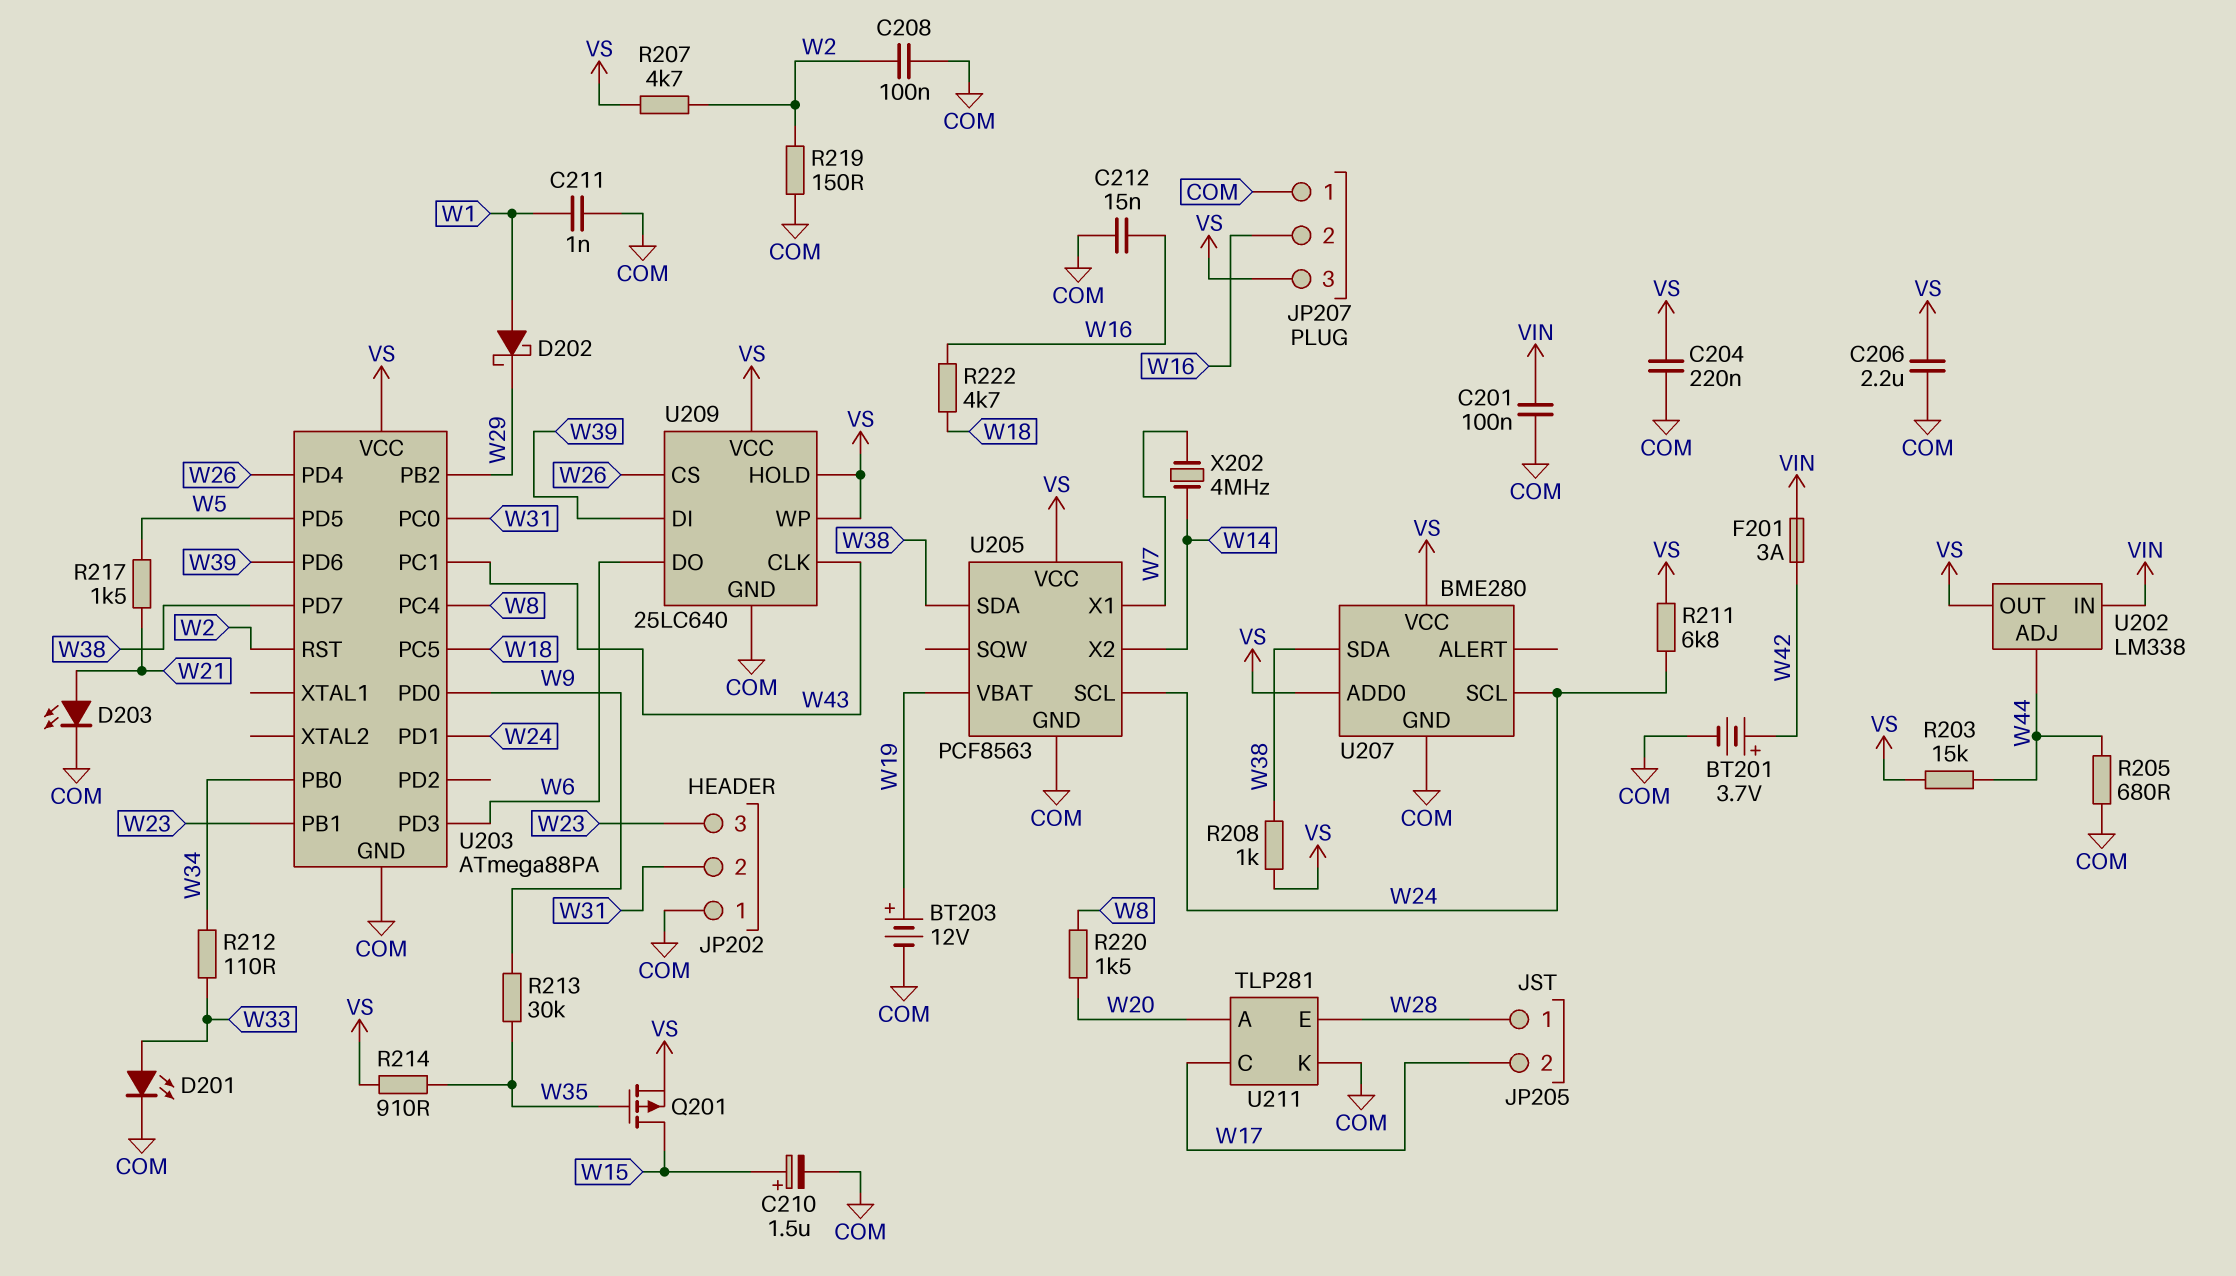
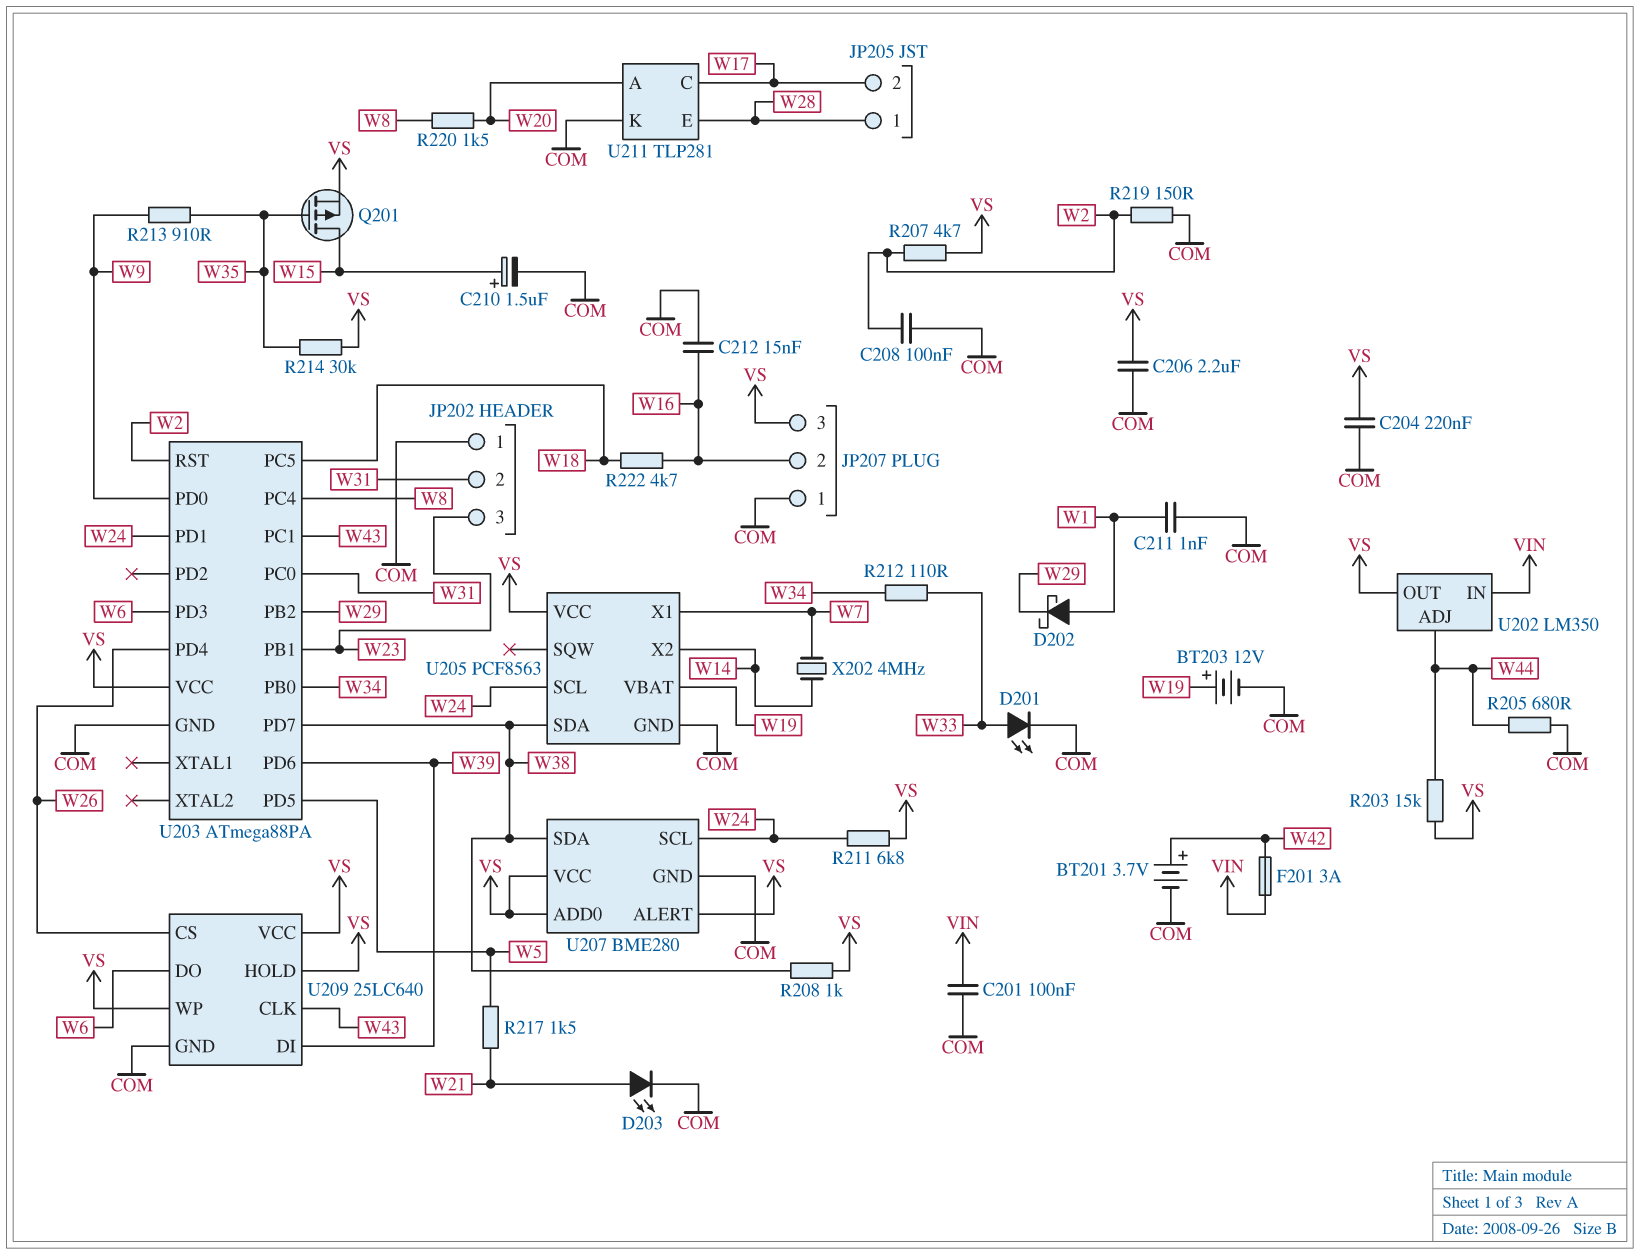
R213: 30k (W9, W35) -> 910 (W9, W35)
R214: 910 (VS, W35) -> 30k (VS, W35)
U202: LM338 -> LM350
U207 pin ALERT: none -> VS

